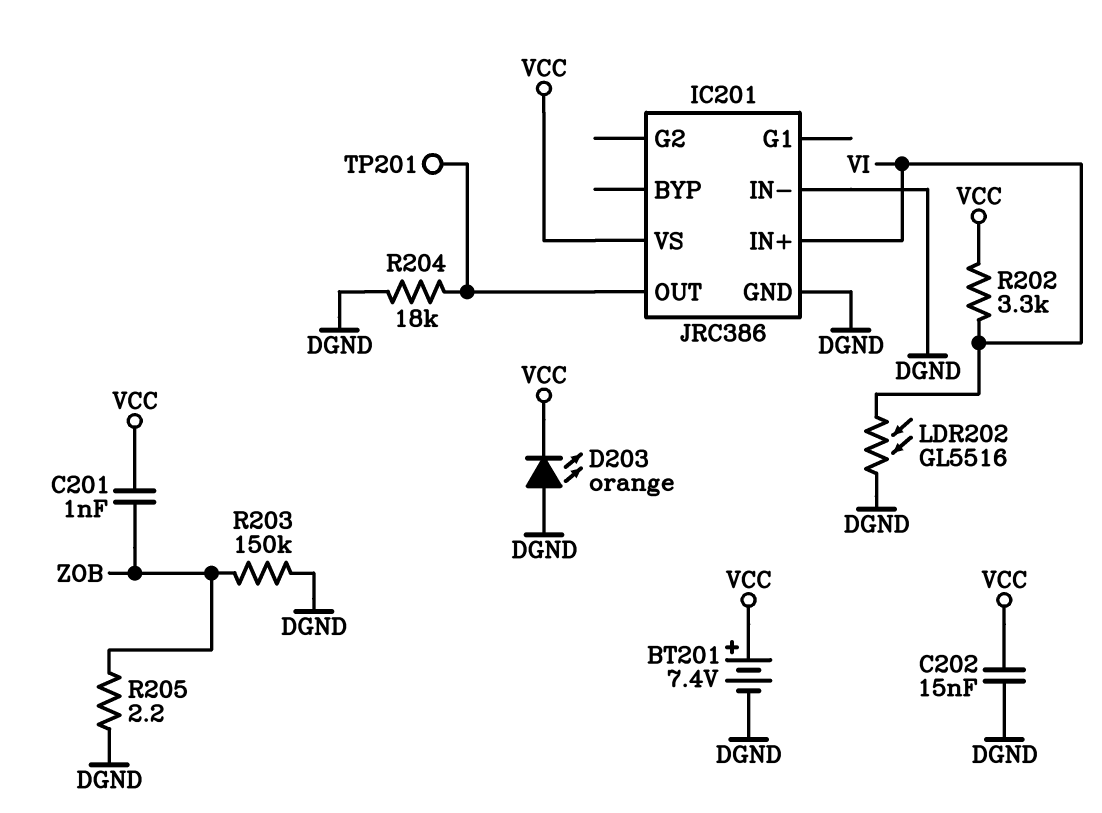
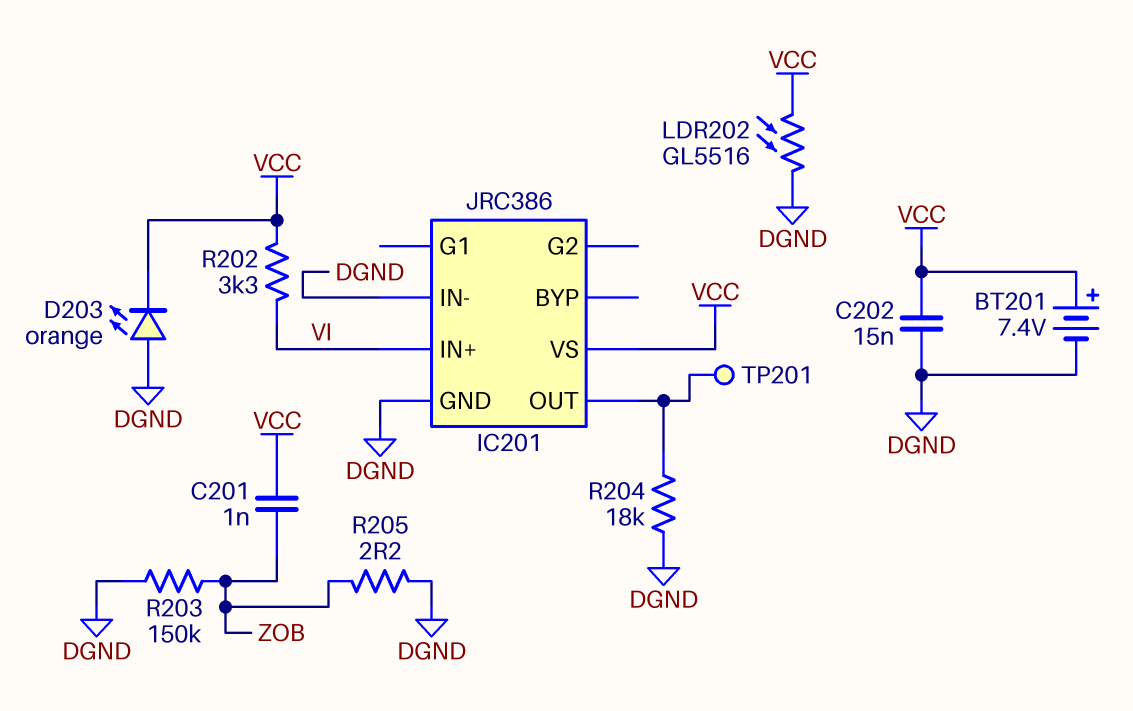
LDR202: GL5516 (DGND, VI) -> GL5516 (DGND, VCC)

